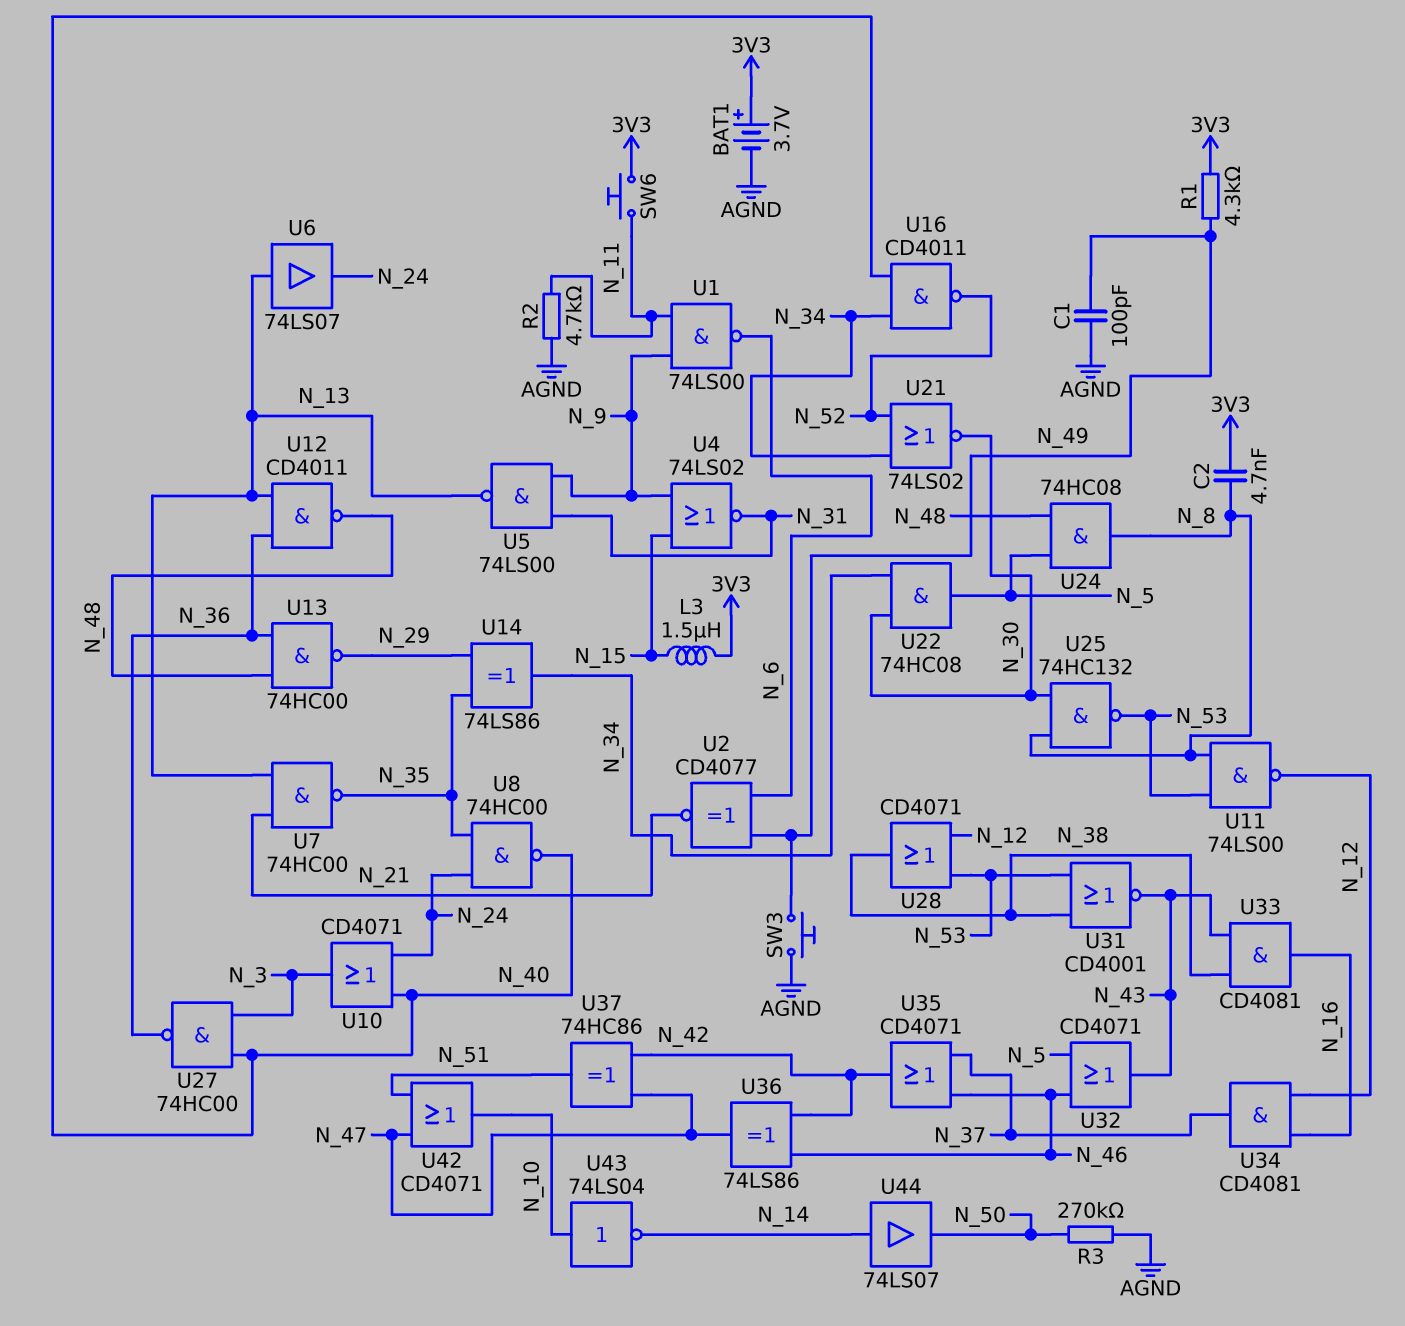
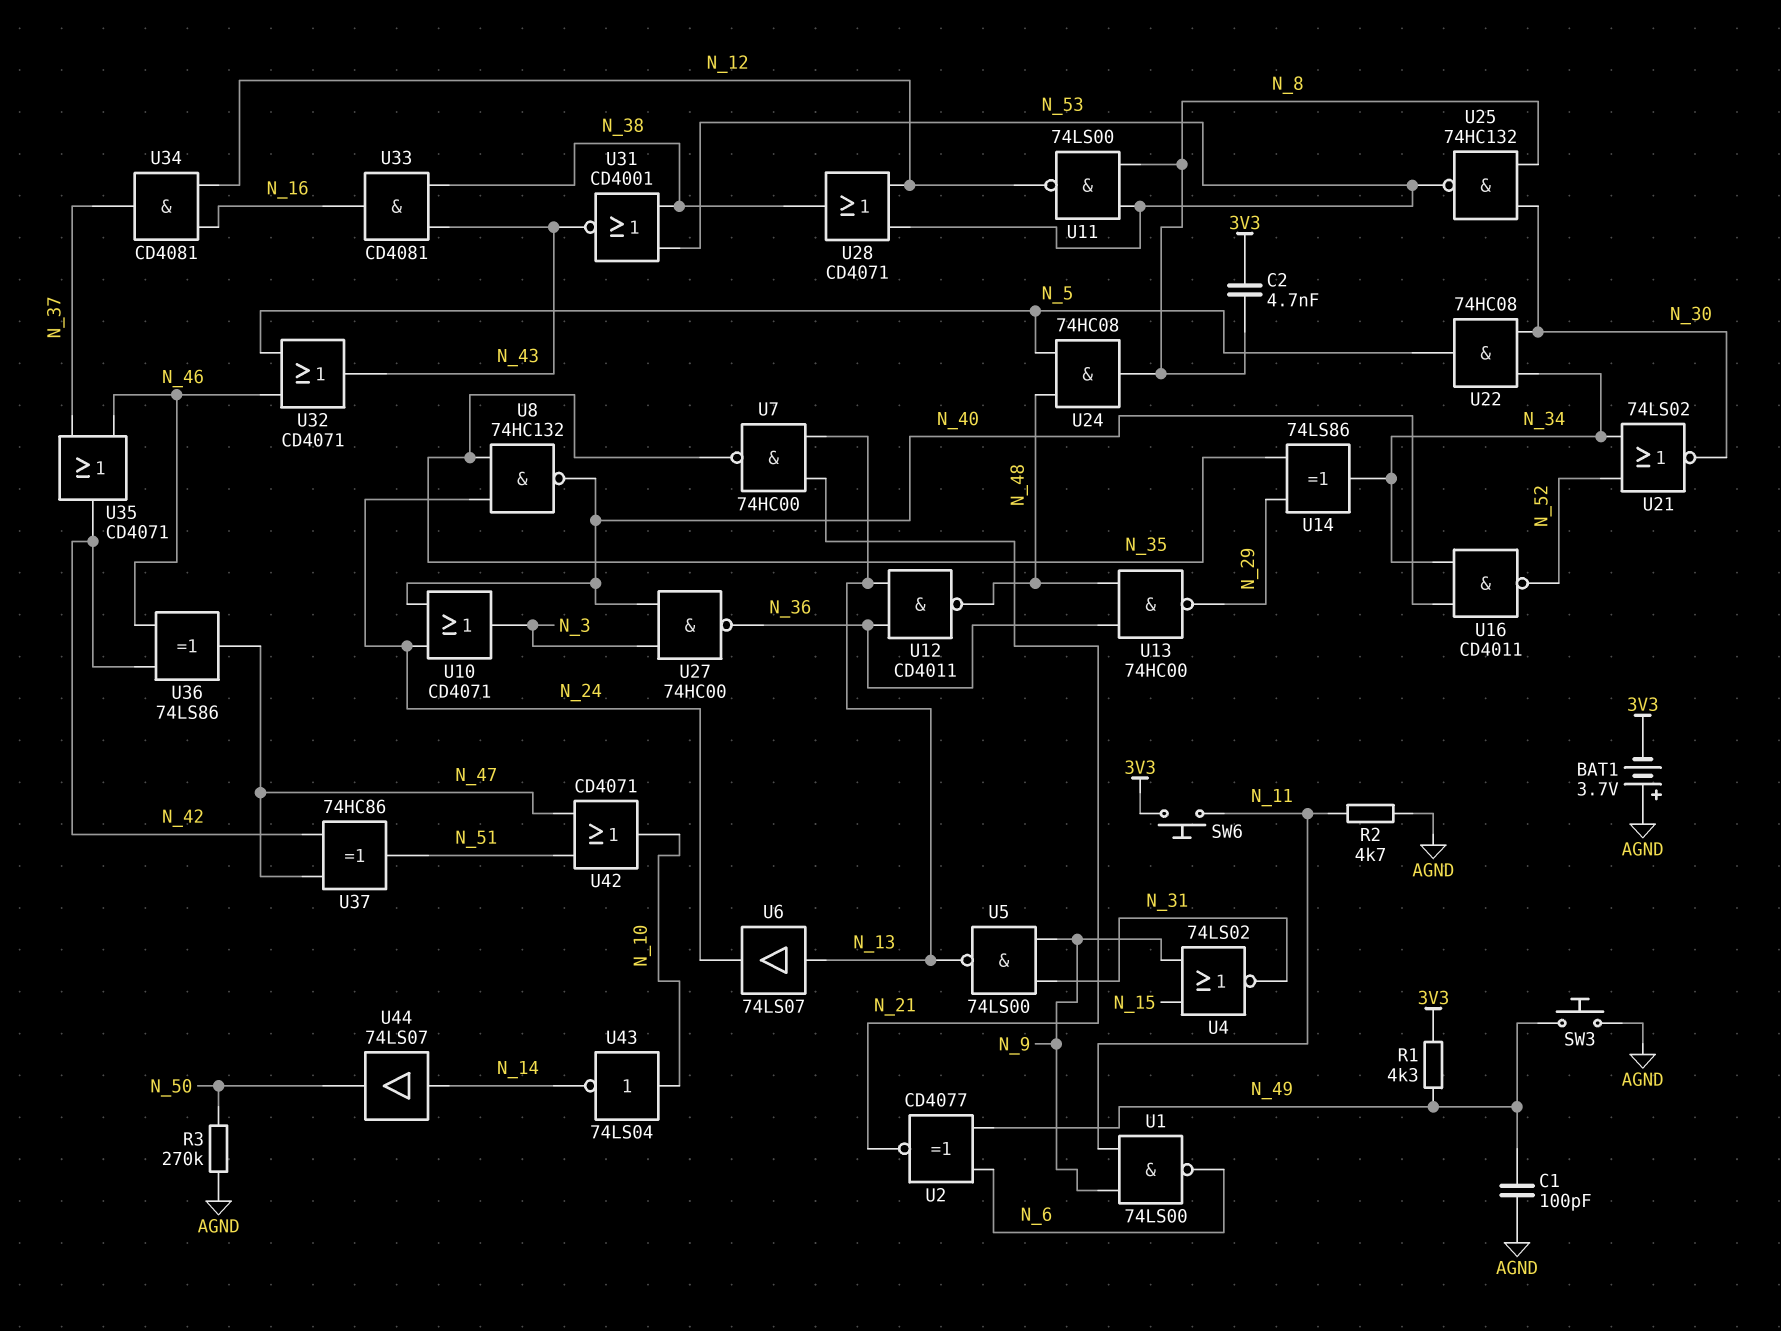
BAT1: 3.7V (plus 3V3, minus AGND) -> 3.7V (plus AGND, minus 3V3)
L3: 1.5uH (3V3, N_15) -> none
U8: NAND 74HC00 (in N_24, in N_35, out N_40) -> NAND 74HC132 (in N_24, in N_35, out N_40)

